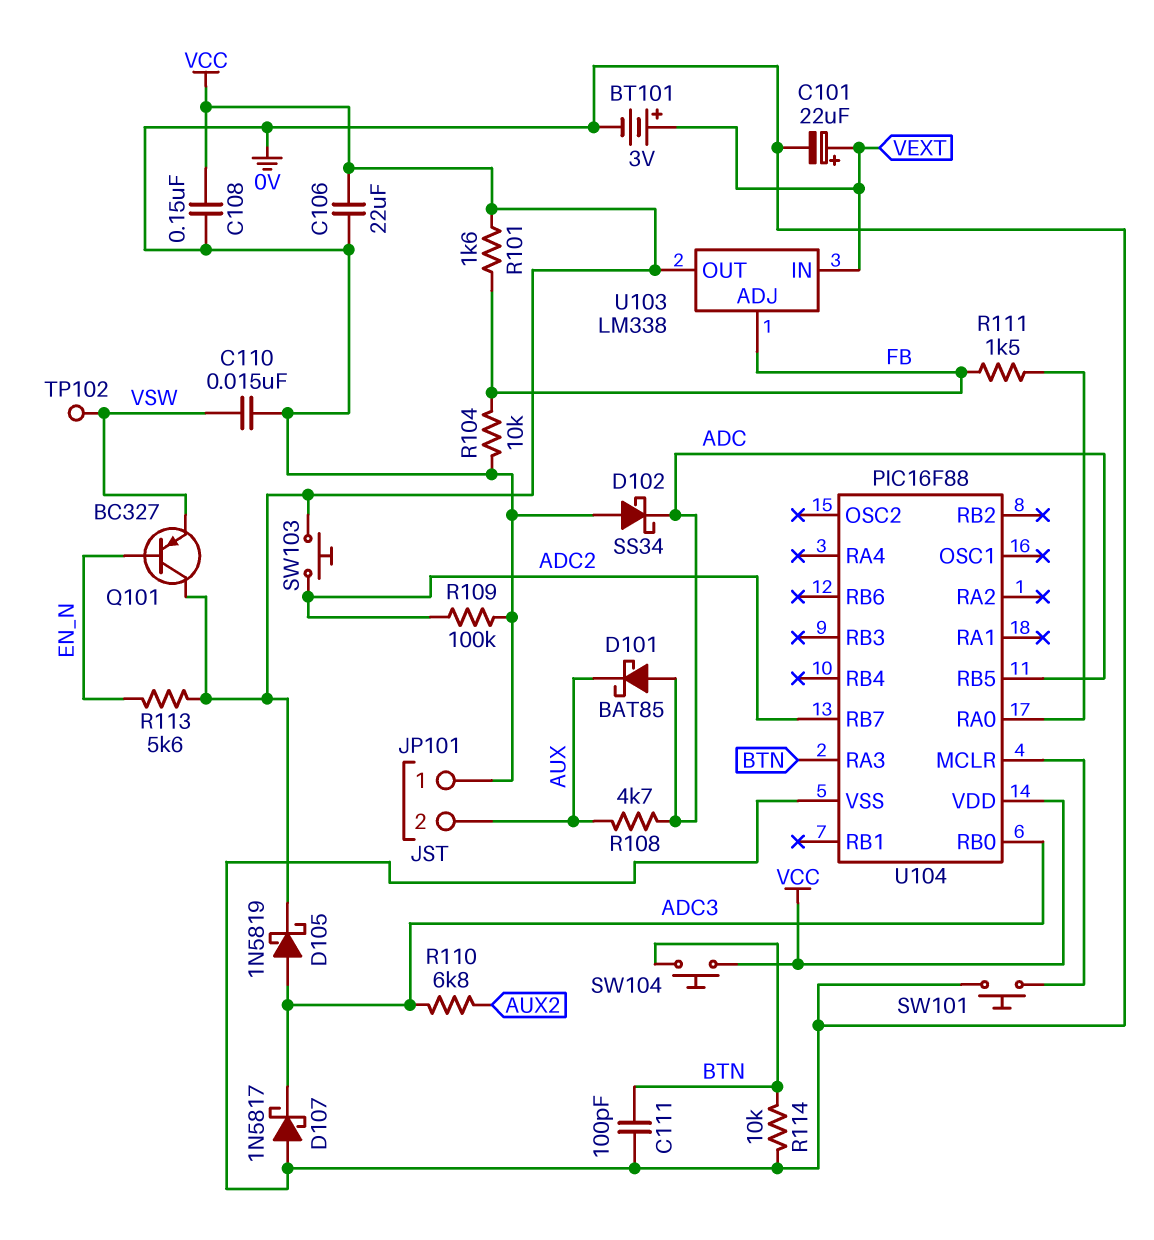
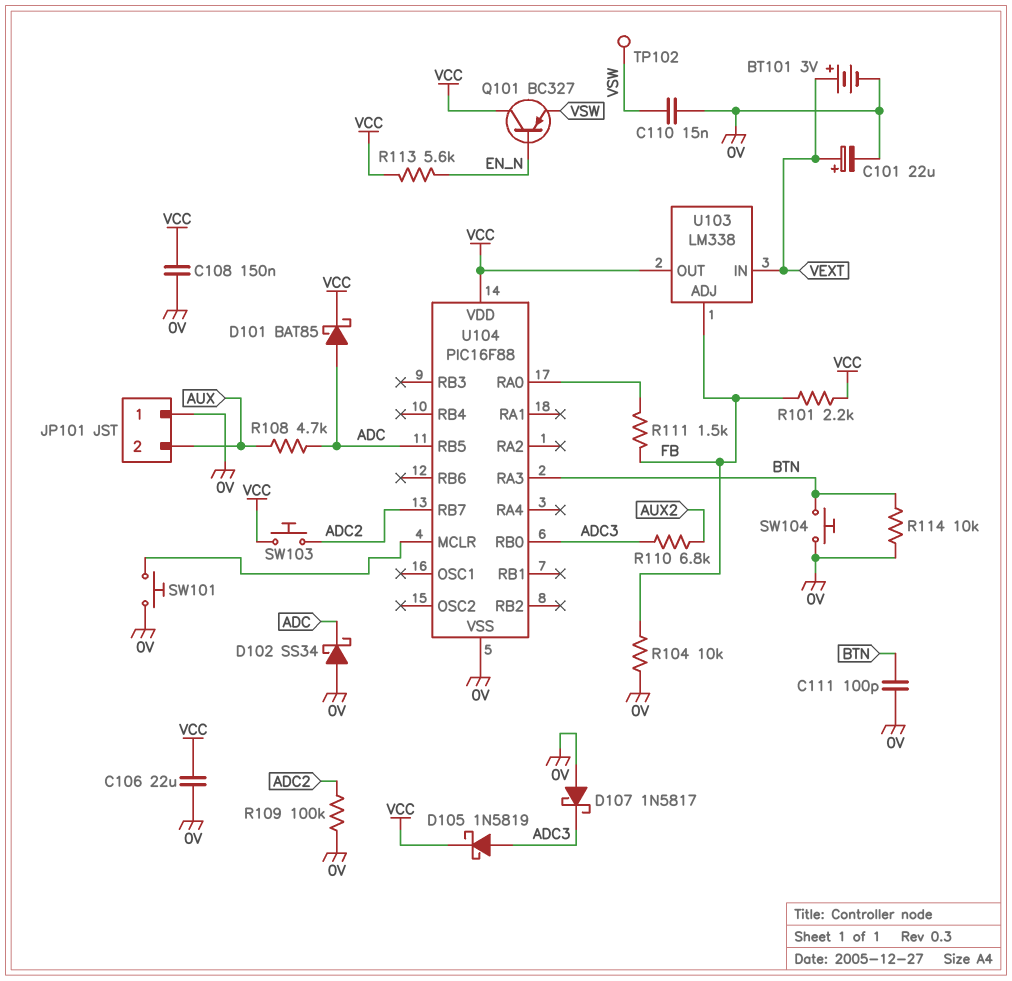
D101: schottky BAT85 (A ADC, K AUX) -> schottky BAT85 (A ADC, K VCC)
R101: 1.6k (FB, VCC) -> 2.2k (FB, VCC)
SW104: button (BTN, VCC) -> button (0V, BTN)

